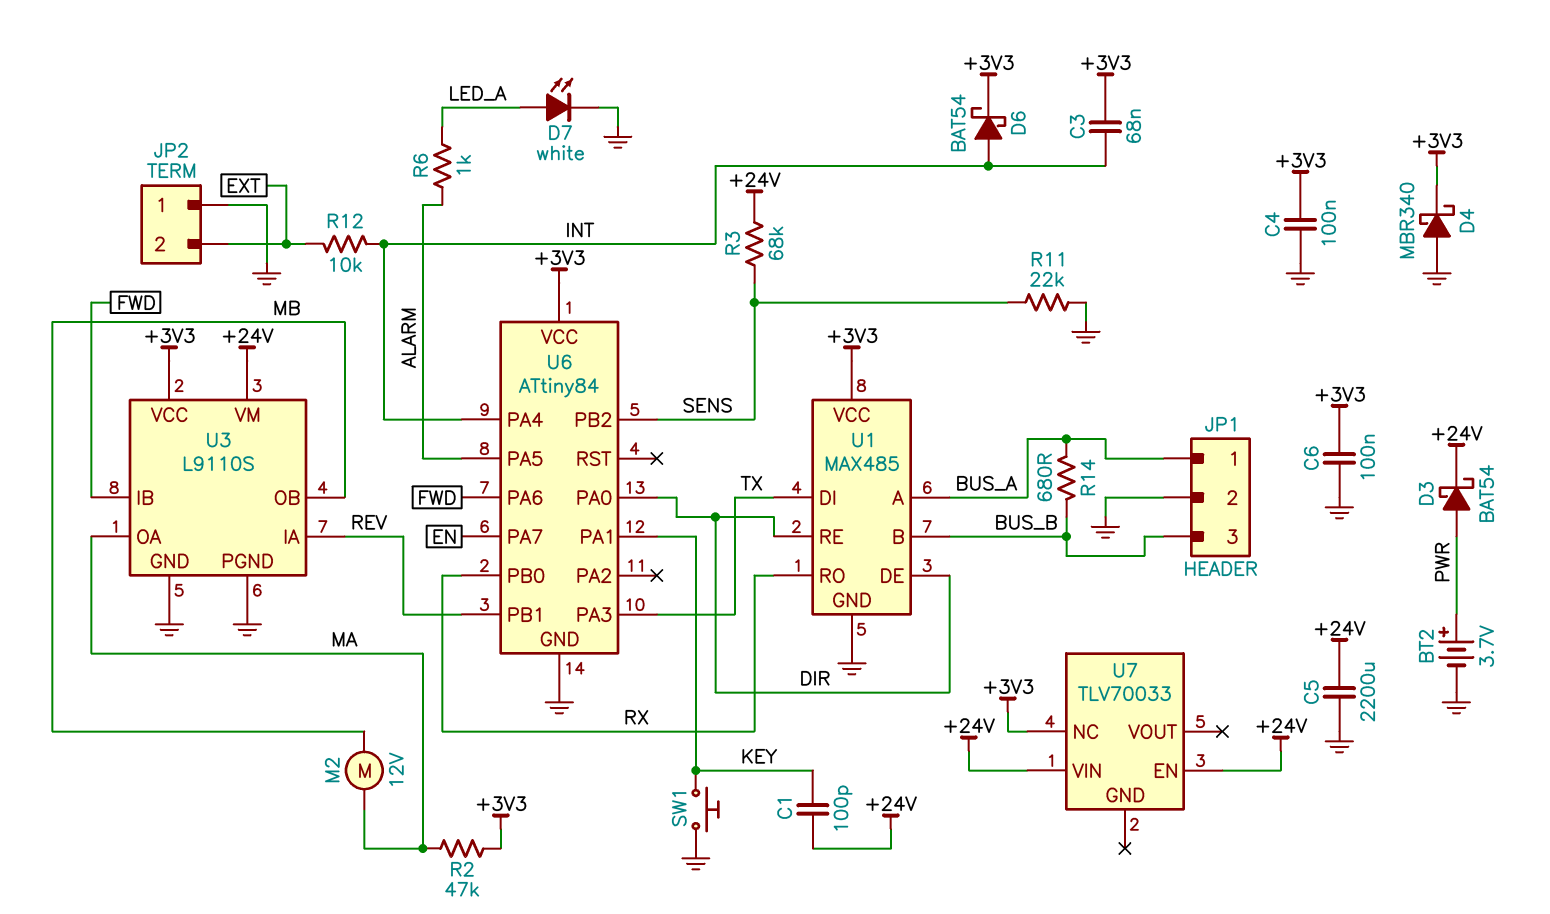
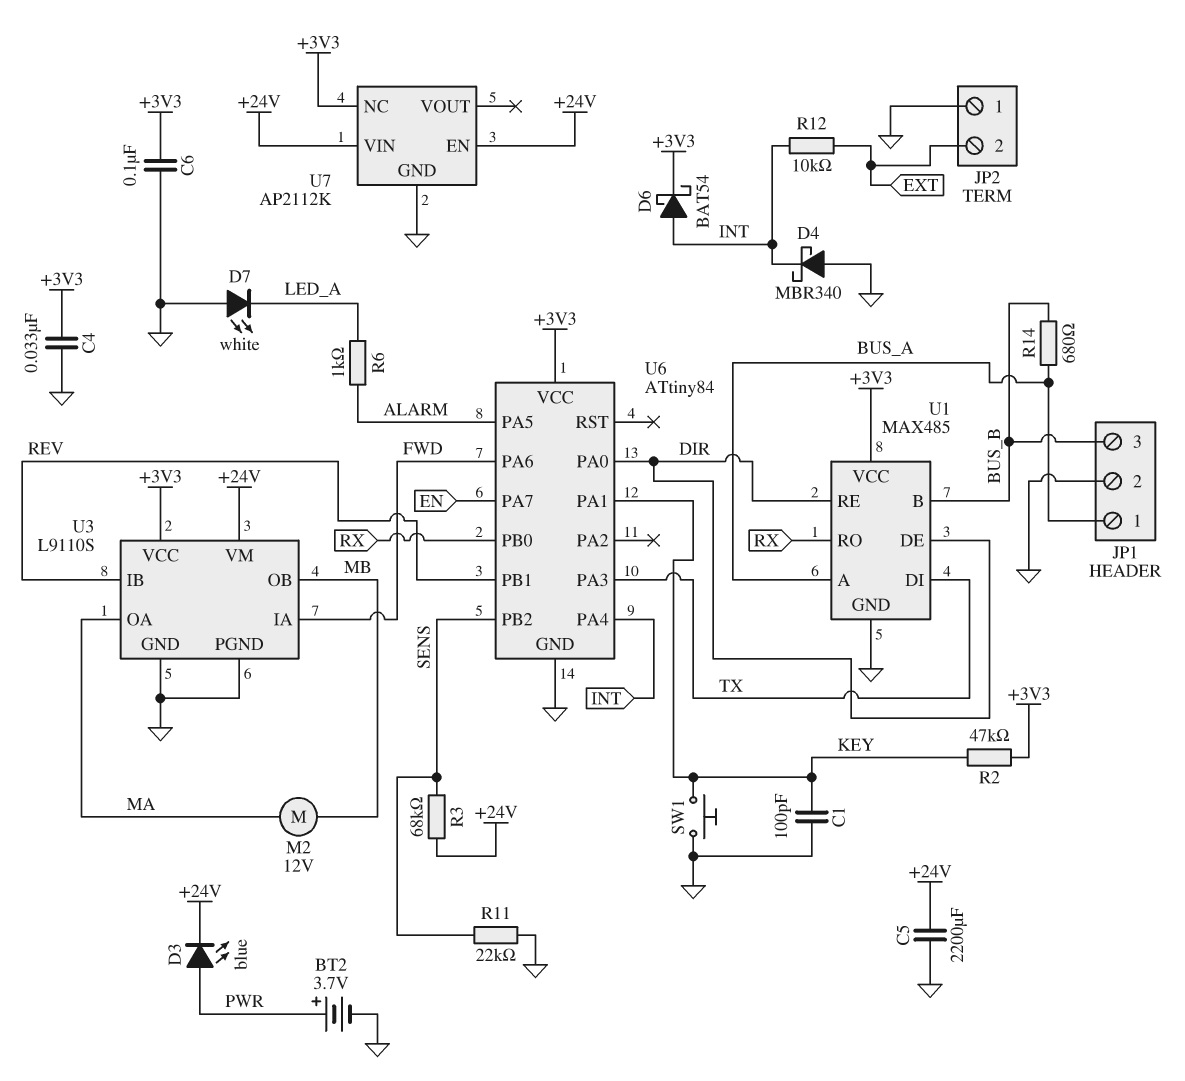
C1: 100pF (+24V, KEY) -> 100pF (GND, KEY)
C3: 68nF (+3V3, INT) -> none
C4: 100nF (+3V3, GND) -> 33nF (+3V3, GND)
D3: schottky BAT54 (A PWR, K +24V) -> LED blue (A PWR, K +24V)
D4: schottky MBR340 (A GND, K +3V3) -> schottky MBR340 (A GND, K INT)
D7: LED white (A LED_A, K GND) -> LED white (A GND, K LED_A)
R2: 47k (+3V3, MA) -> 47k (+3V3, KEY)
U3 pin IA: REV -> FWD
U3 pin IB: FWD -> REV
U7: TLV70033 -> AP2112K
U7 pin GND: none -> GND

